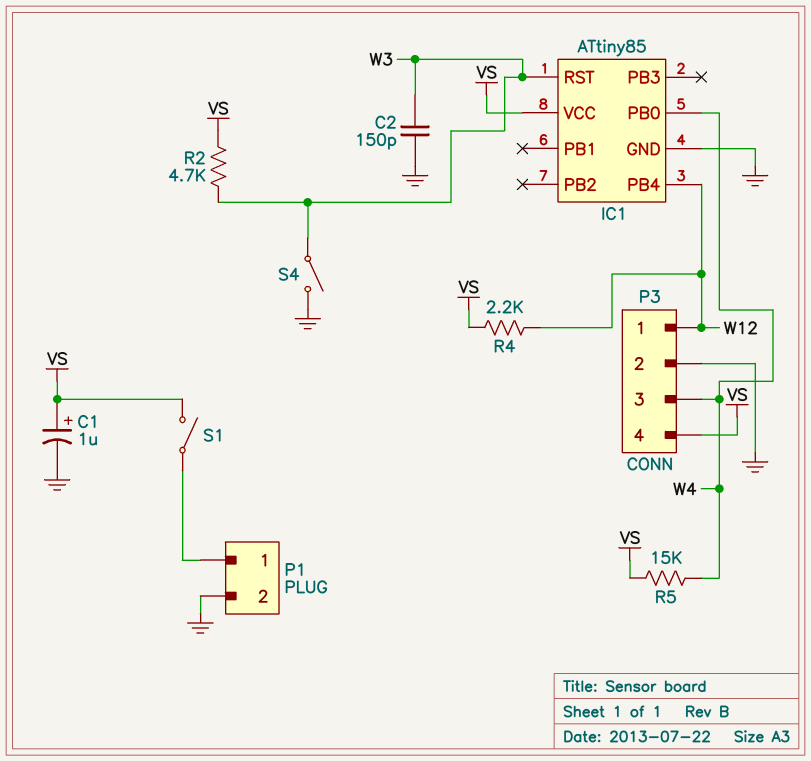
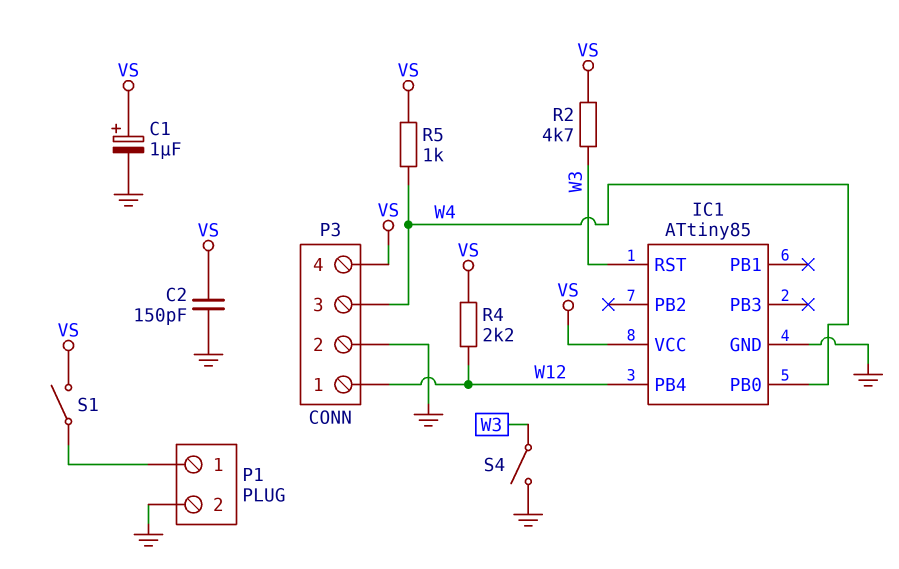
C2: 150pF (GND, W3) -> 150pF (GND, VS)
R5: 15k (VS, W4) -> 1k (VS, W4)

